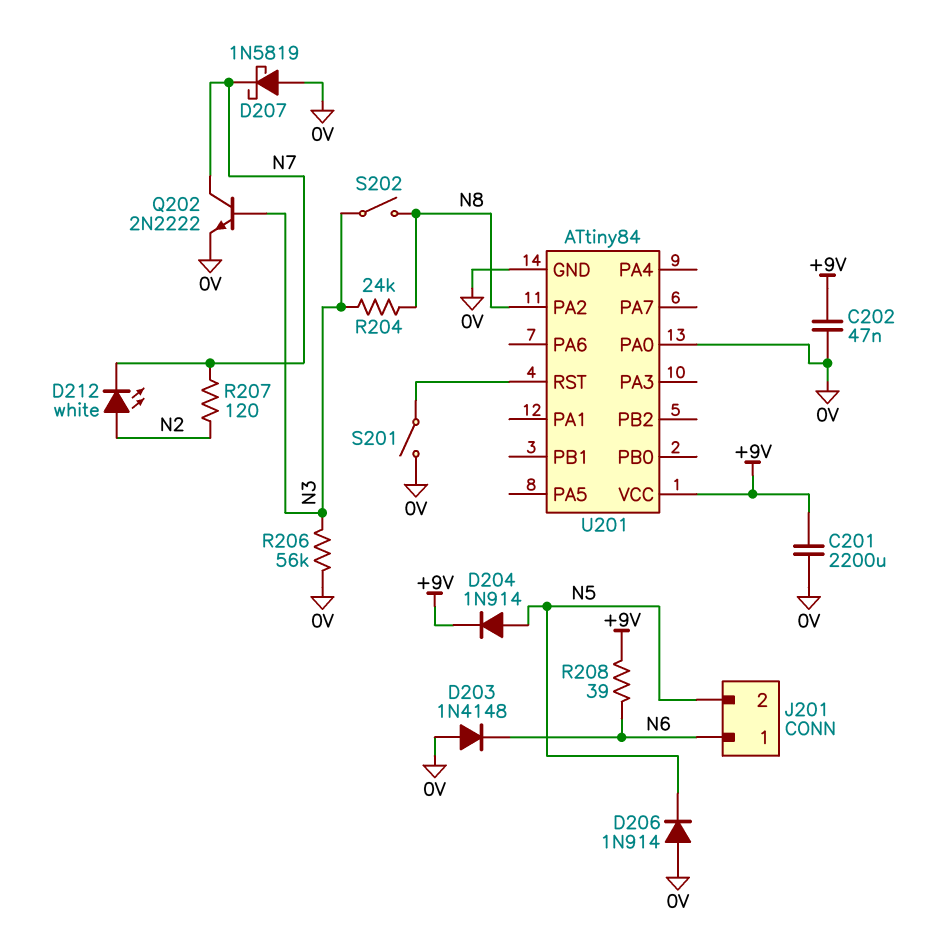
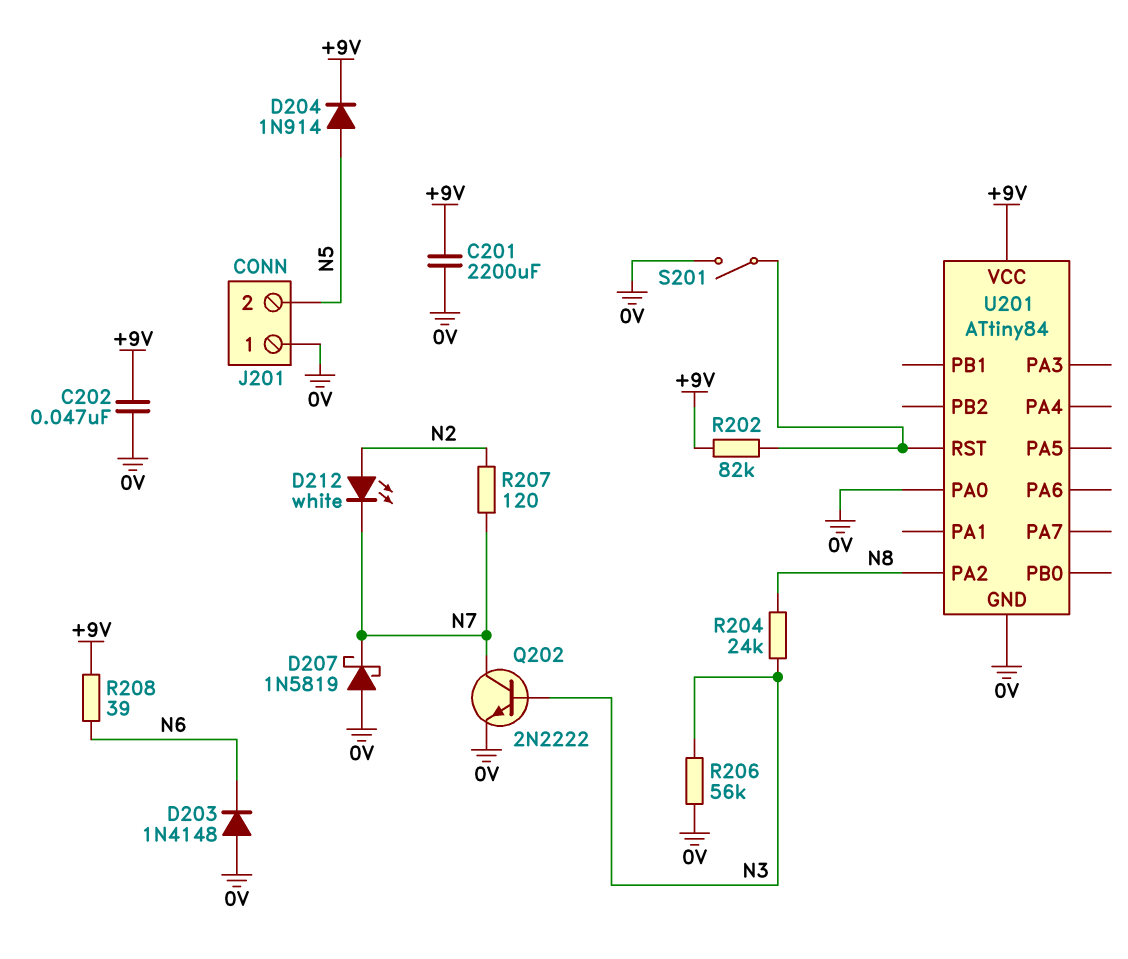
D206: diode 1N914 (A 0V, K N5) -> none
J201 pin 1: N6 -> 0V
R202: none -> 82k (+9V, U201/RST)
S202: switch (N3, N8) -> none

